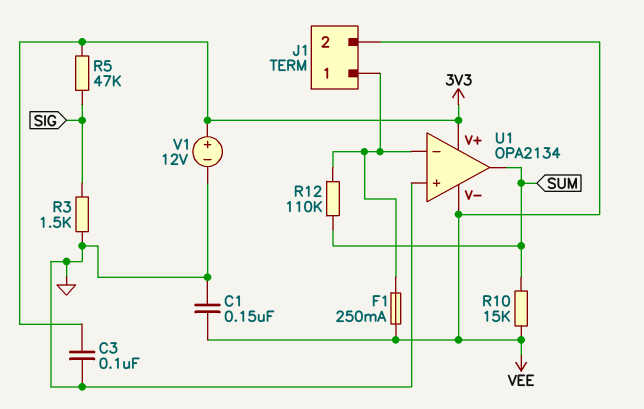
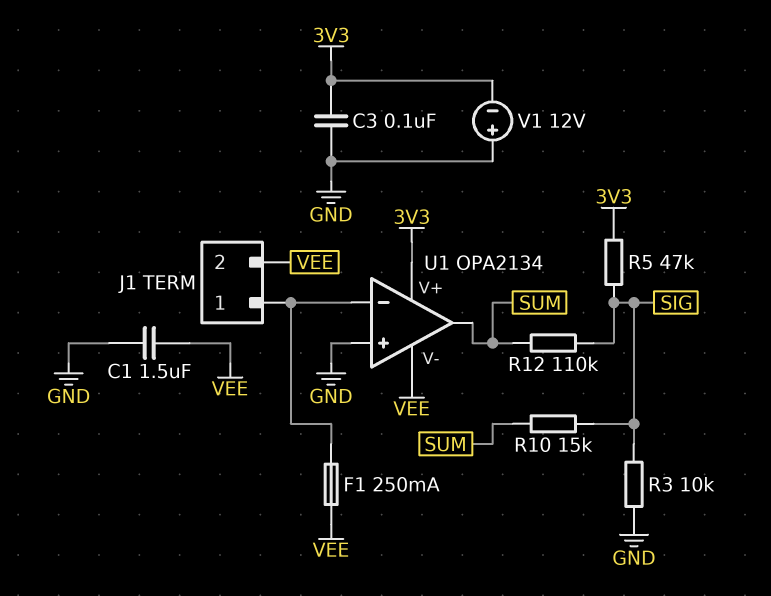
C1: 150nF (GND, VEE) -> 1.5uF (GND, VEE)
R3: 1.5k (GND, SIG) -> 10k (GND, SIG)
R10: 15k (SUM, VEE) -> 15k (SIG, SUM)
R12: 110k (J1/1, SUM) -> 110k (SIG, SUM)
V1: 12V (plus 3V3, minus GND) -> 12V (plus GND, minus 3V3)

